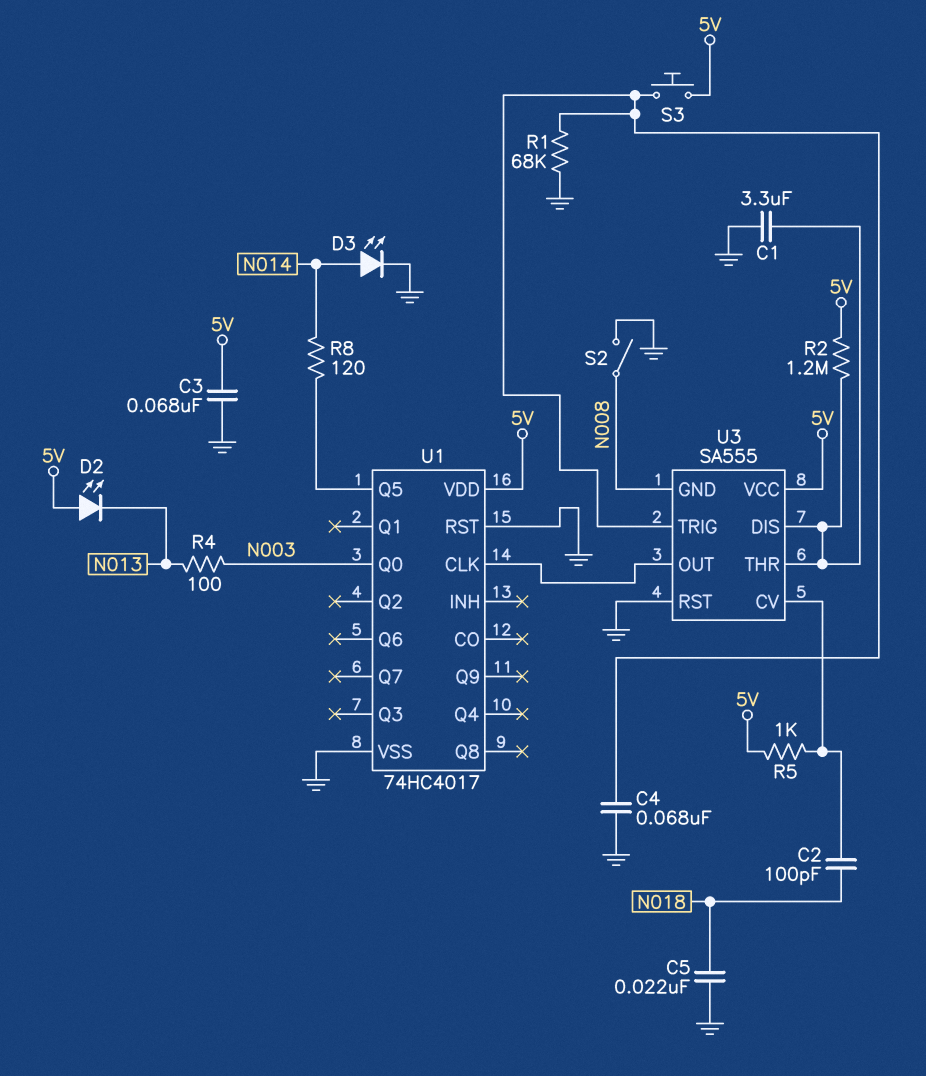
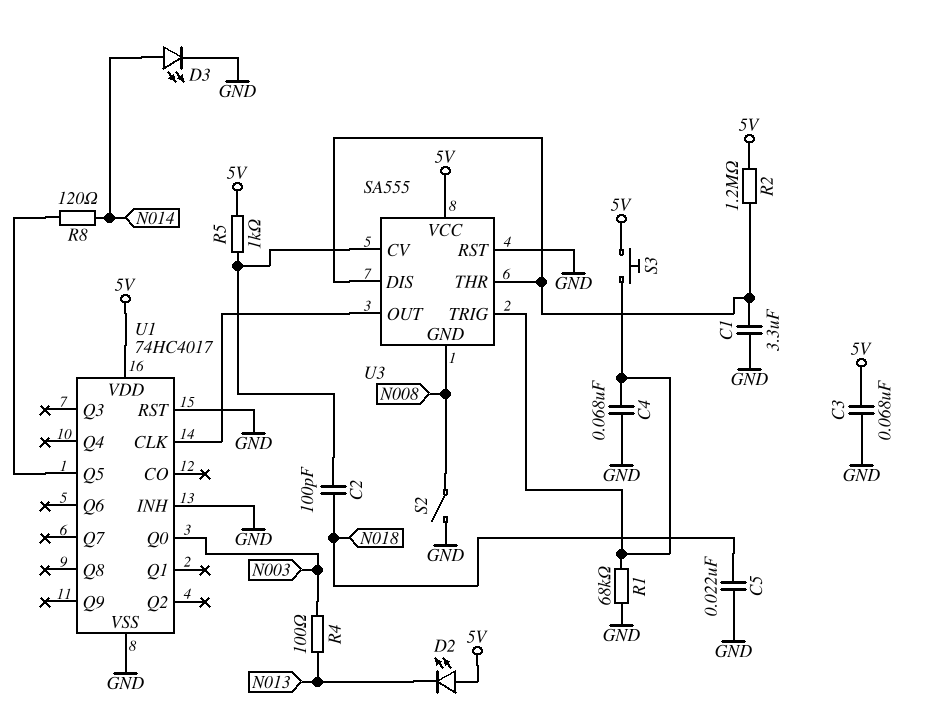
U1 pin INH: none -> GND

